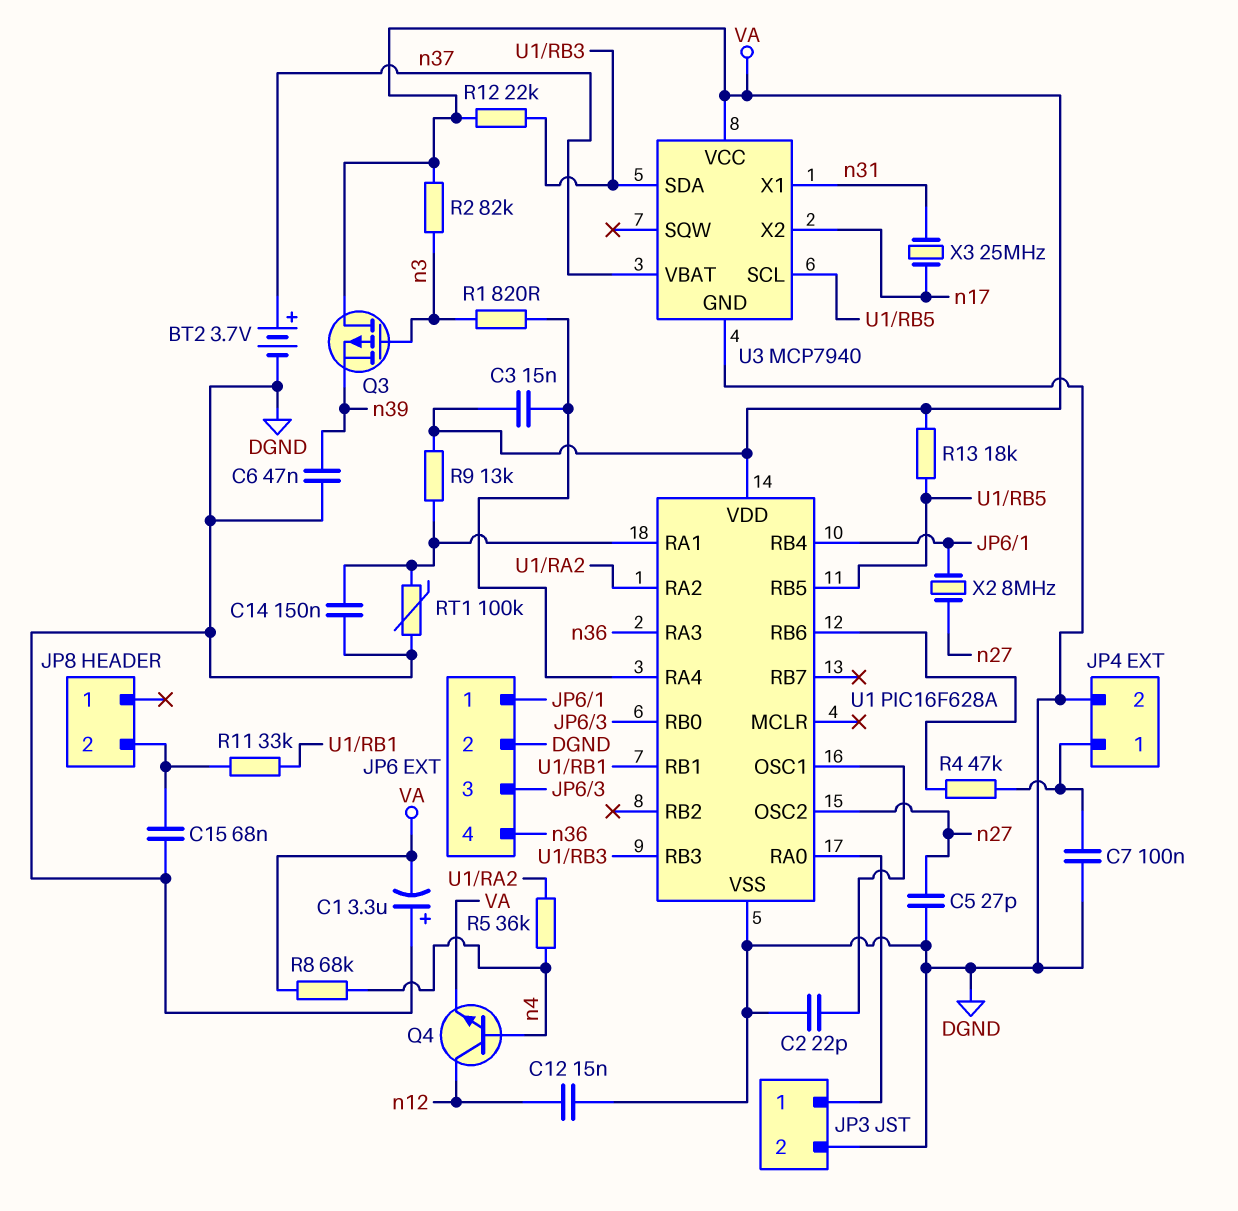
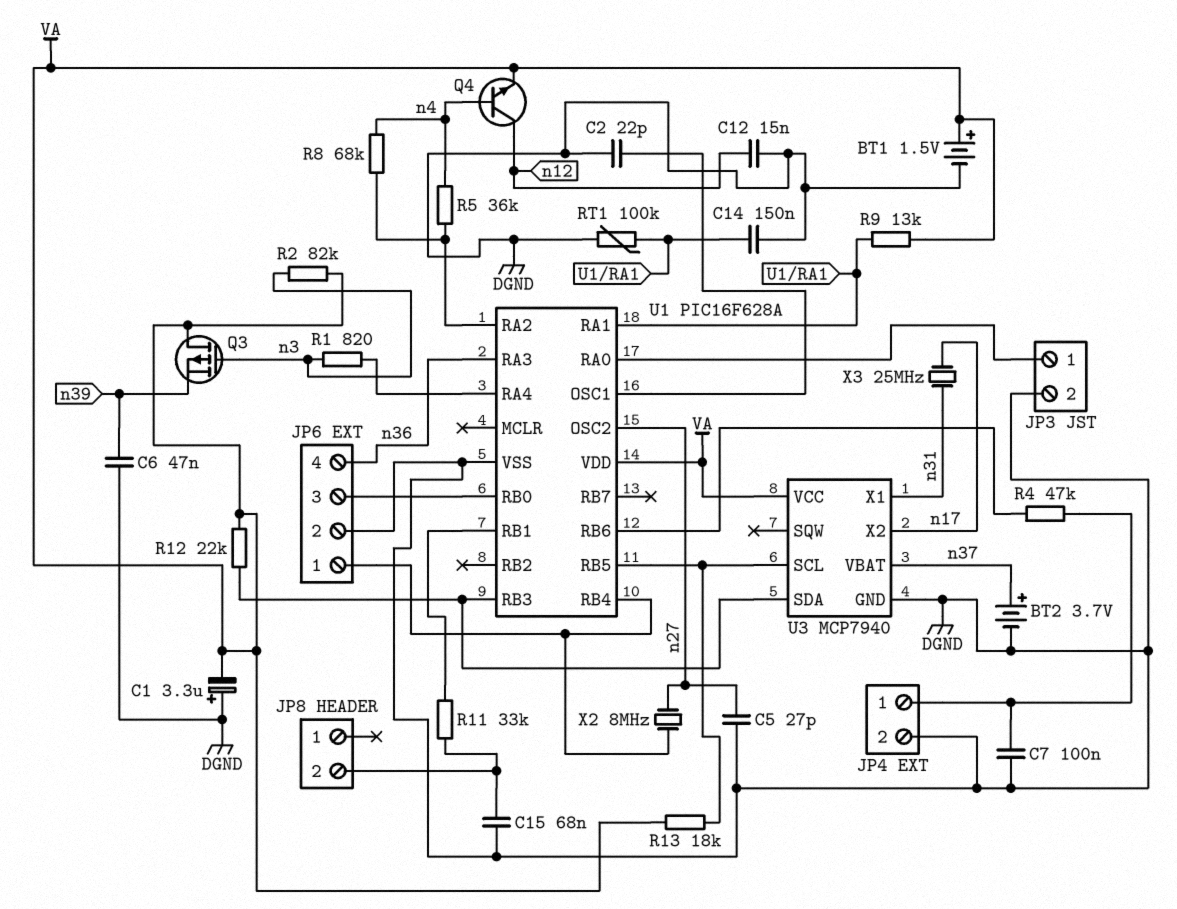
BT1: none -> 1.5V (plus VA, minus DGND)
C3: 15nF (U1/RA4, VA) -> none
R8: 68k (VA, n4) -> 68k (U1/RA2, n4)

